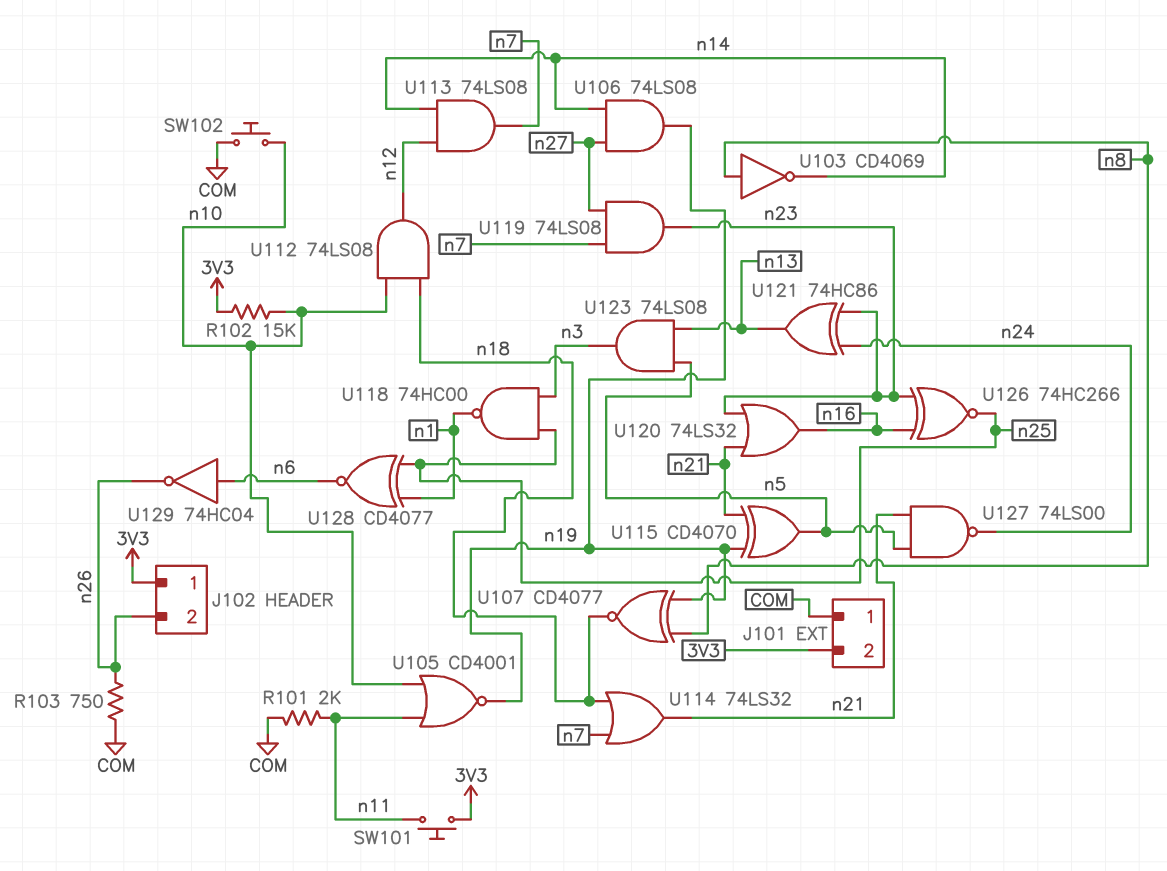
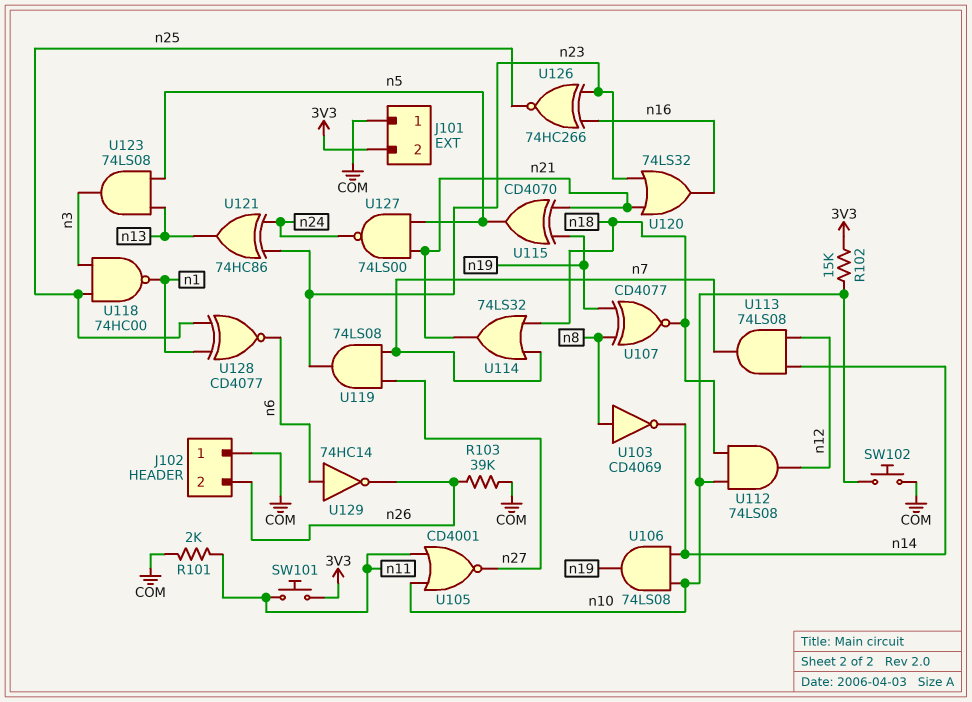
J102 pin 1: 3V3 -> COM
R103: 750 (COM, n26) -> 39k (COM, n26)
U105: NOR CD4001 (in n10, in n11, out n19) -> NOR CD4001 (in n10, in n11, out n27)
U106: AND 74LS08 (in n14, in n27, out n19) -> AND 74LS08 (in n10, in n14, out n19)
U129: NOT 74HC04 (in n6, out n26) -> NOT 74HC14 (in n6, out n26)

